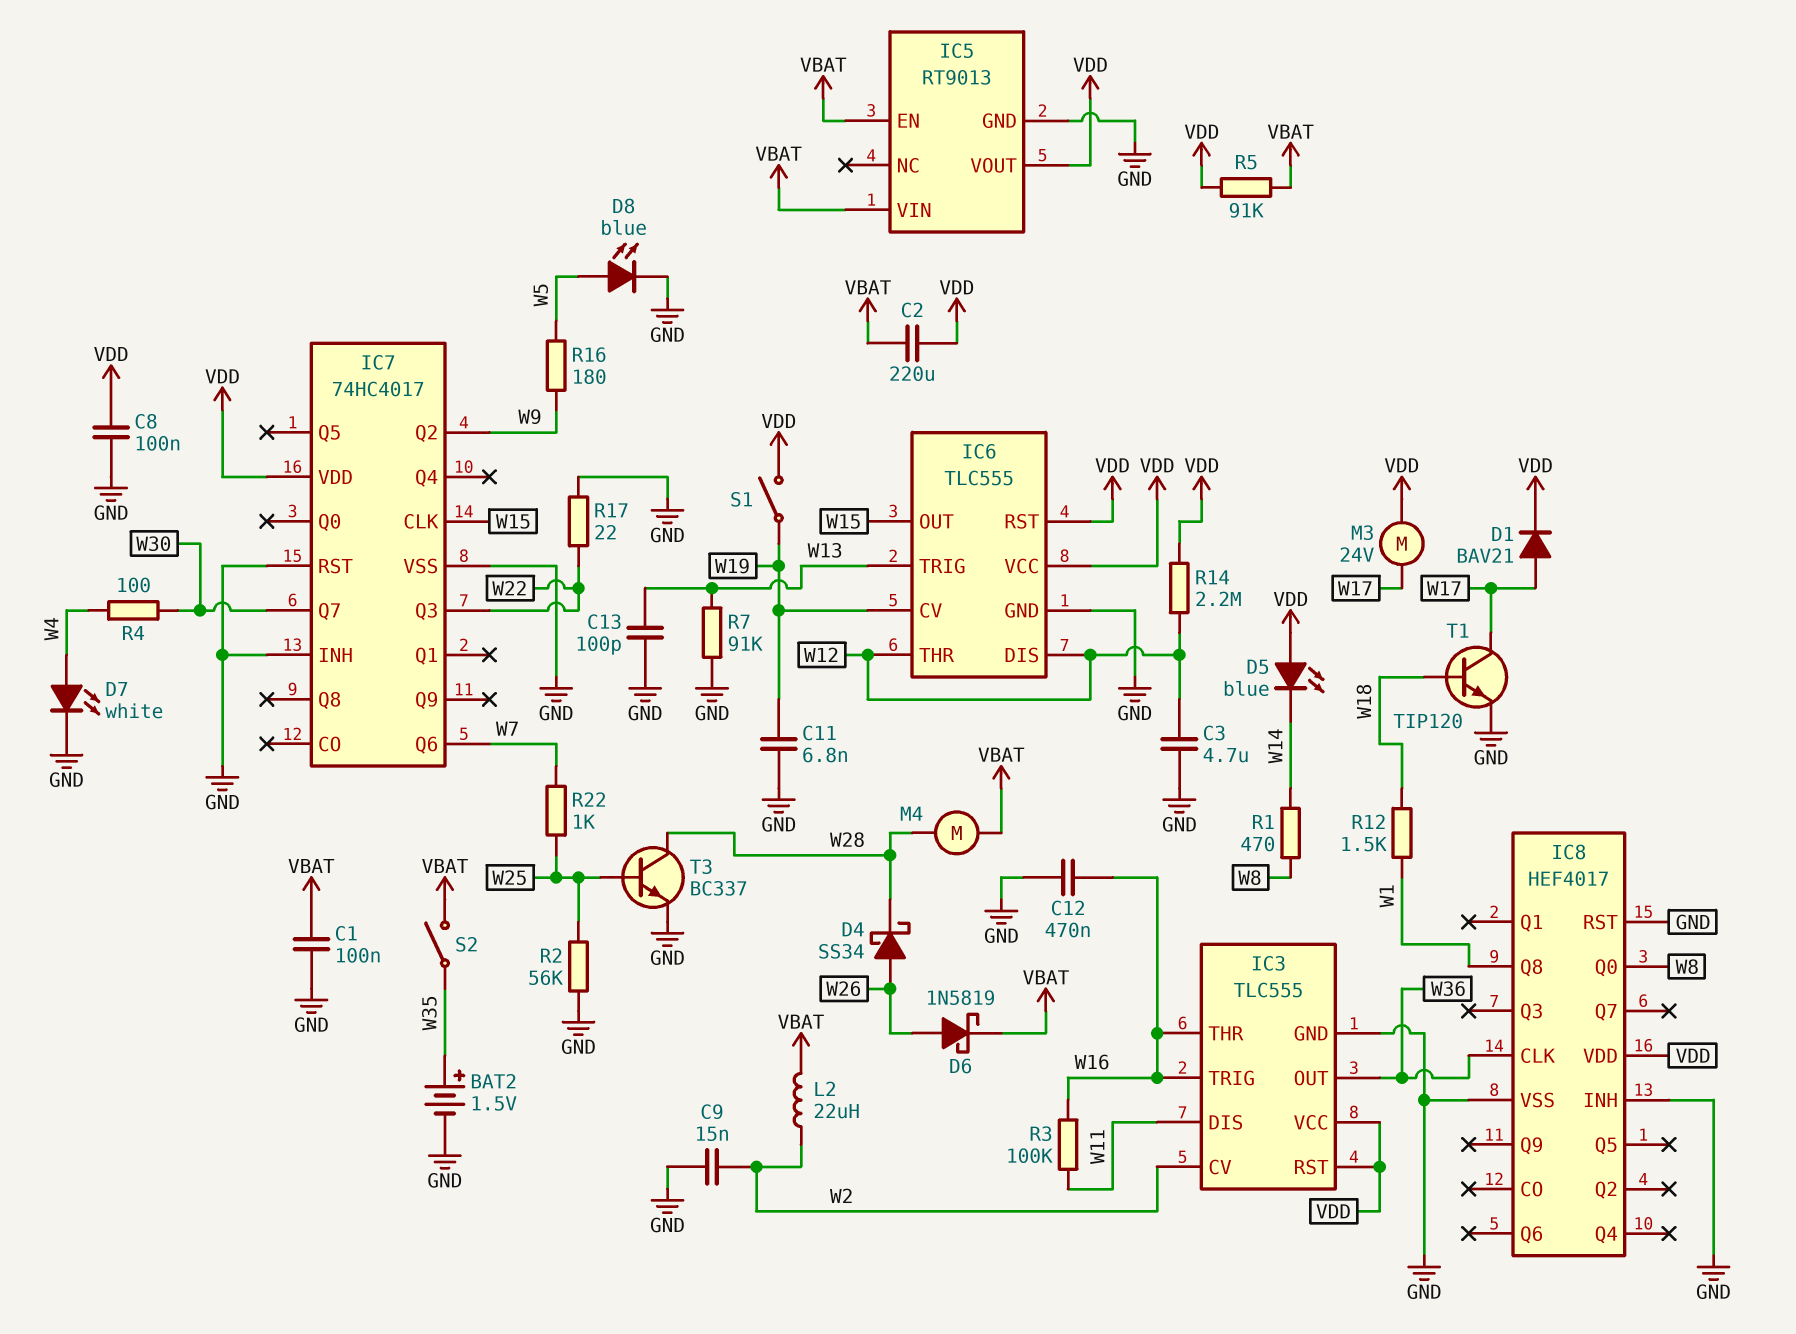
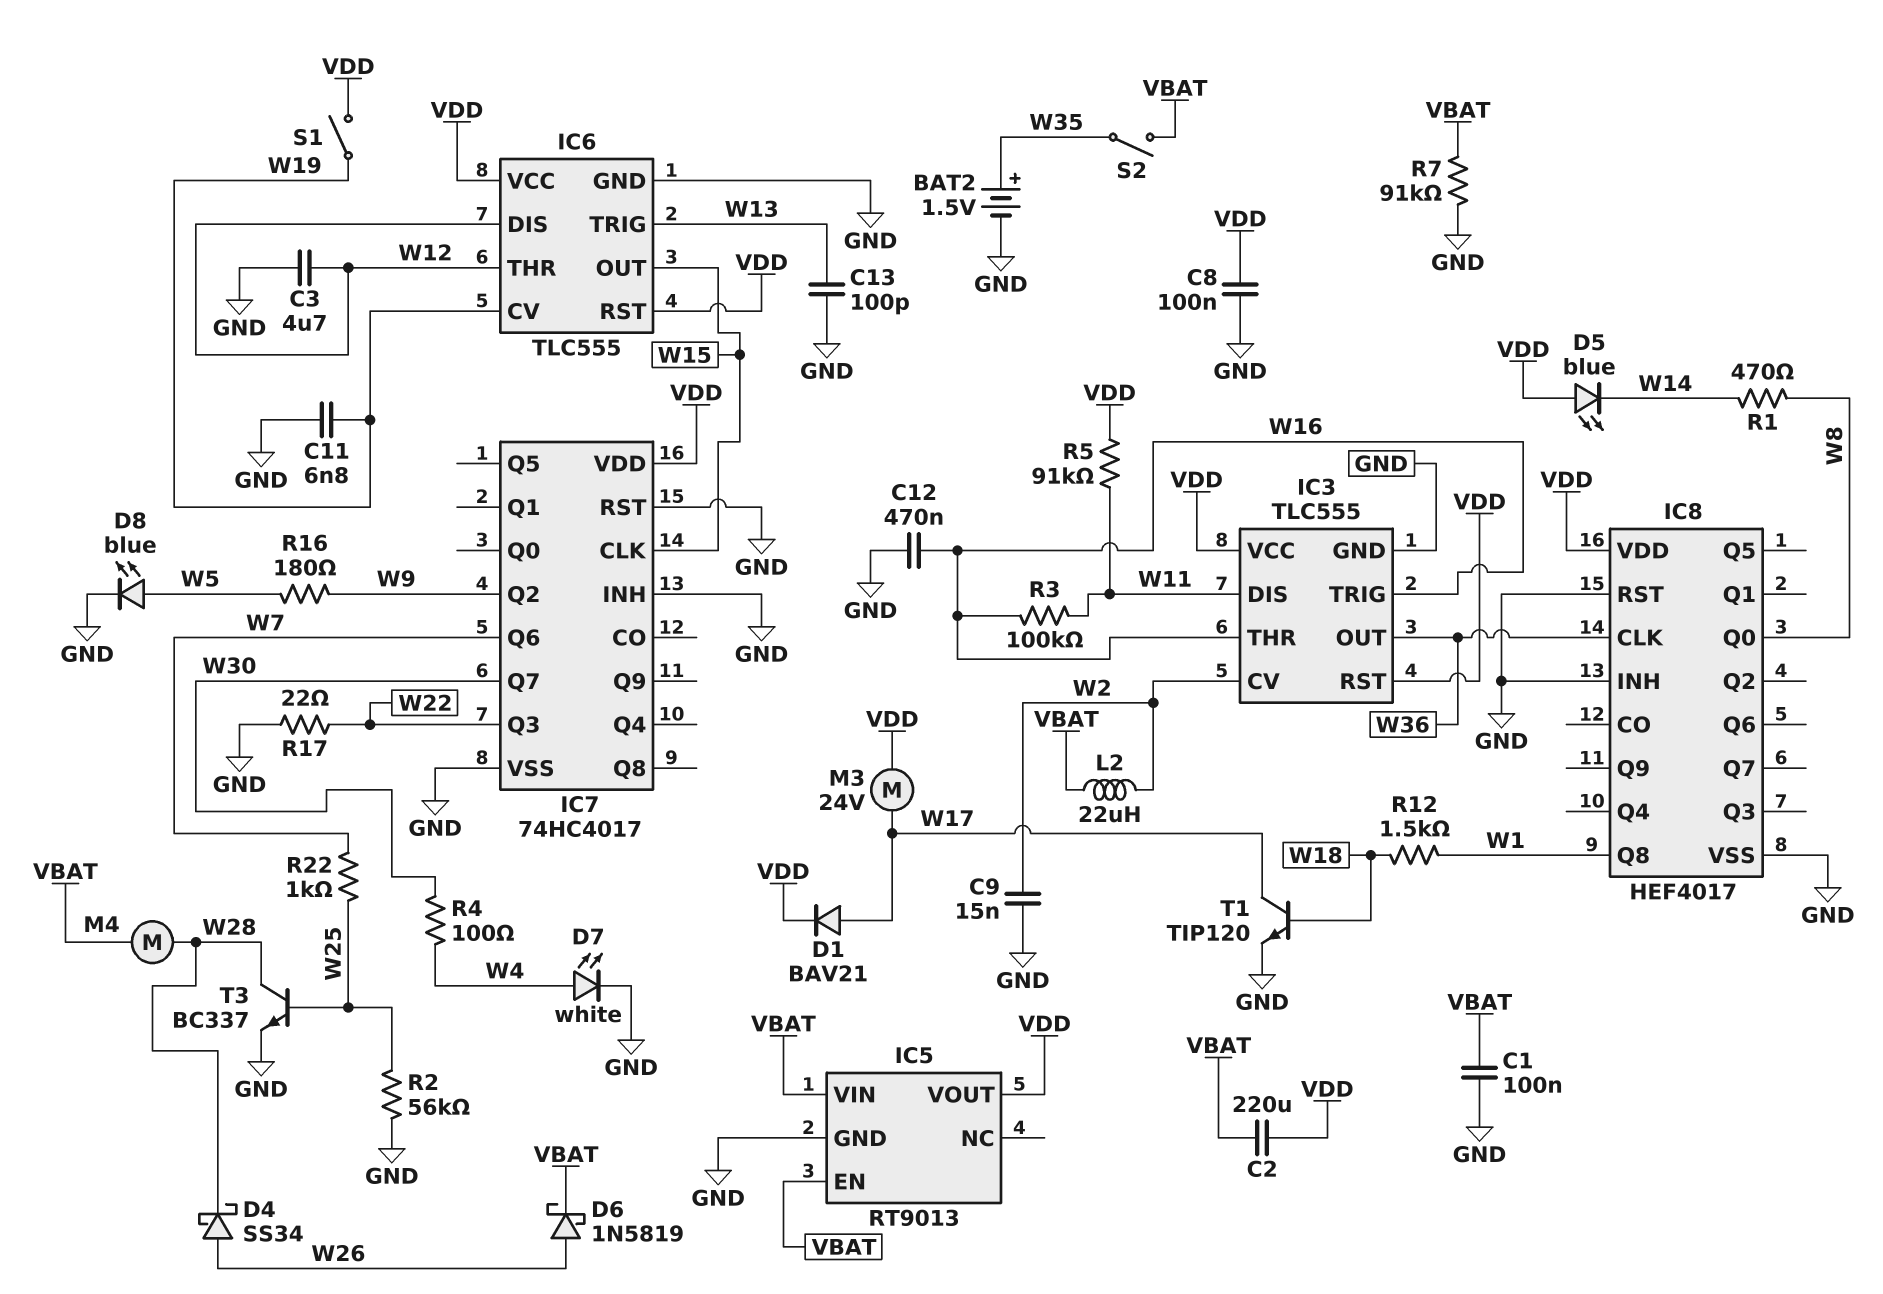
R5: 91k (VBAT, VDD) -> 91k (VDD, W11)
R7: 91k (GND, W13) -> 91k (GND, VBAT)
R14: 2.2M (VDD, W12) -> none

